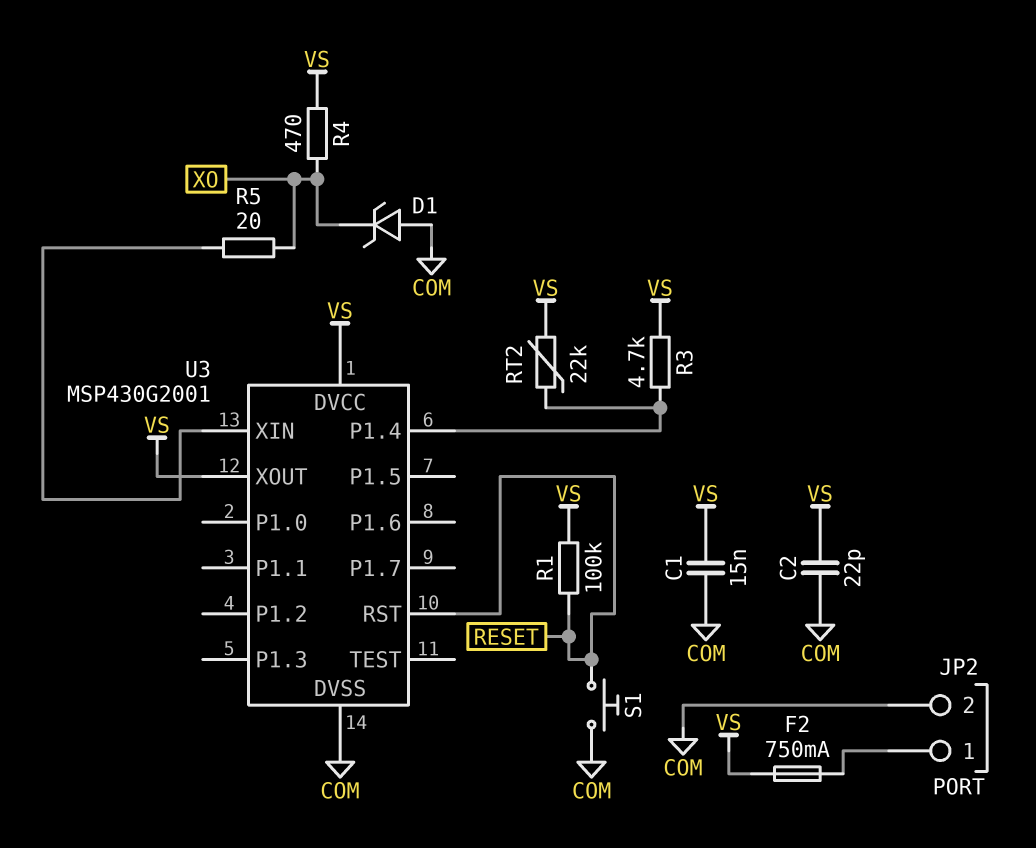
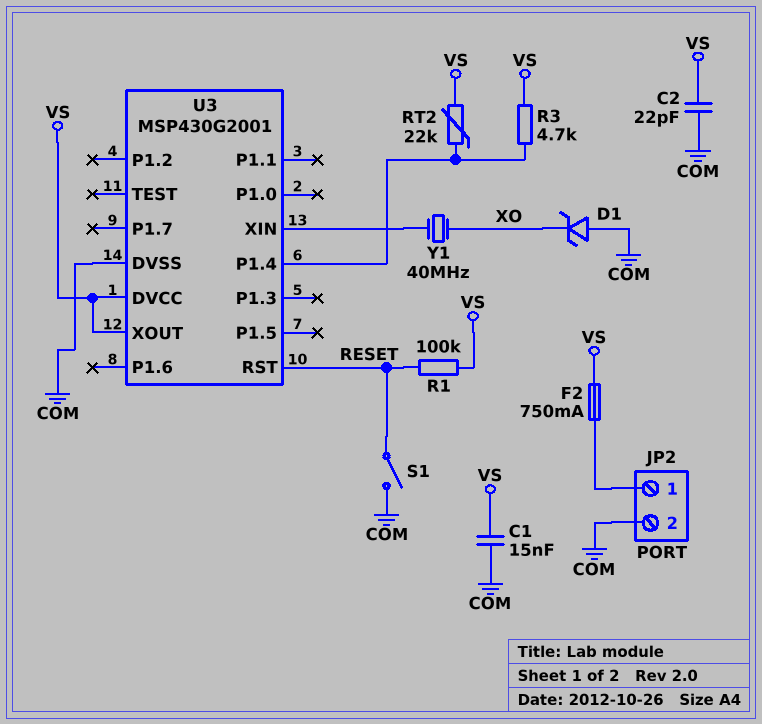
R4: 470 (VS, XO) -> none
R5: 20 (U3/XIN, XO) -> none
S1: button (COM, RESET) -> switch (COM, RESET)
Y1: none -> 40MHz (U3/XIN, XO)

